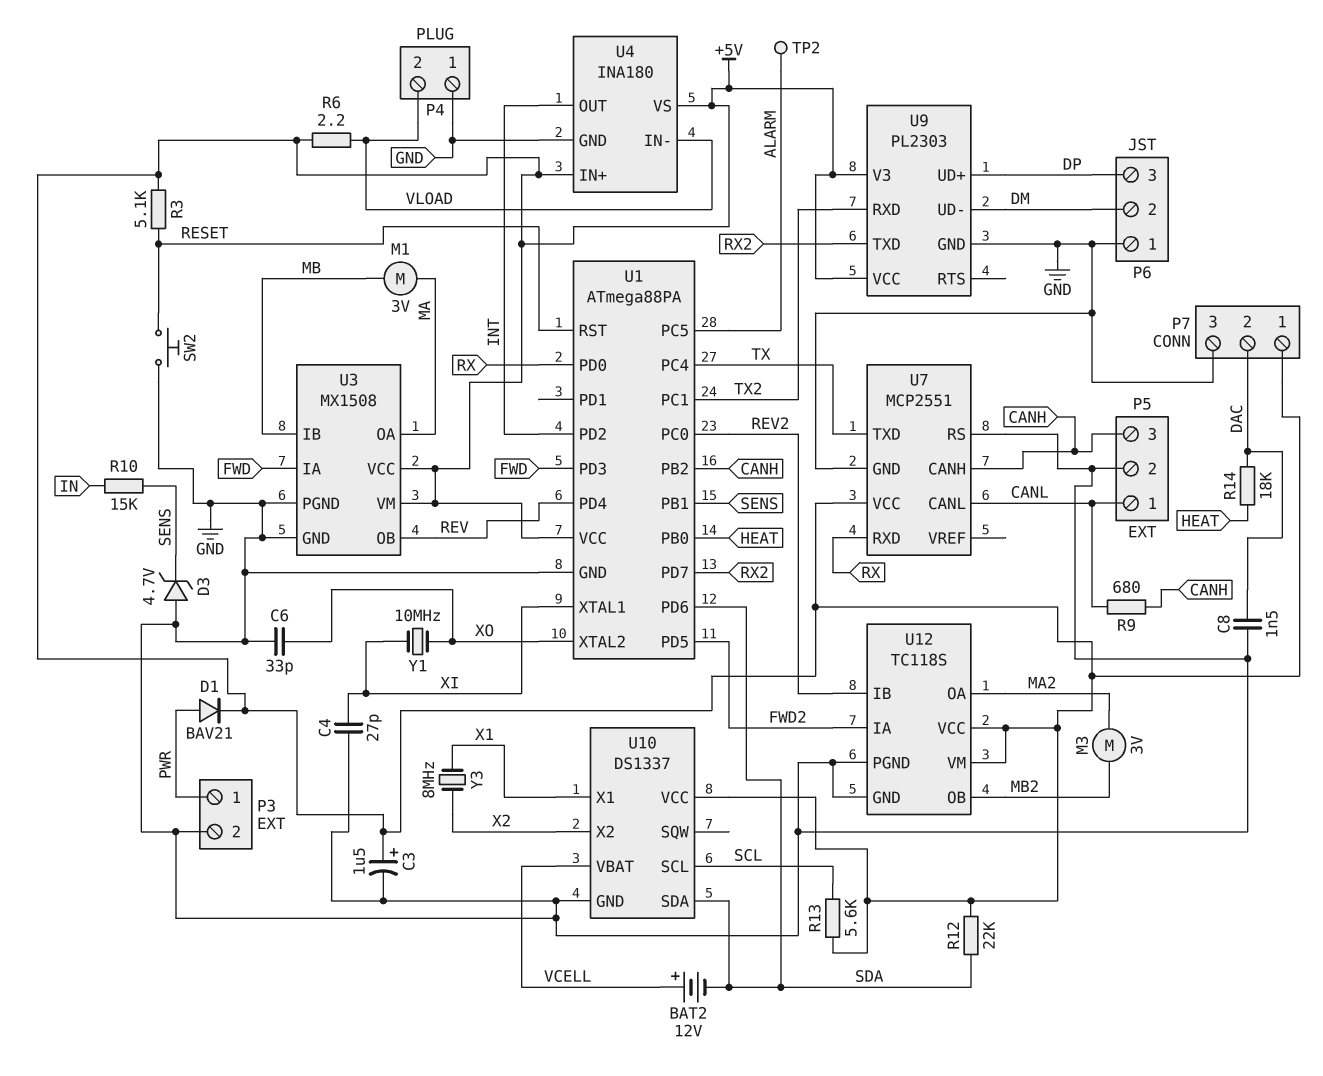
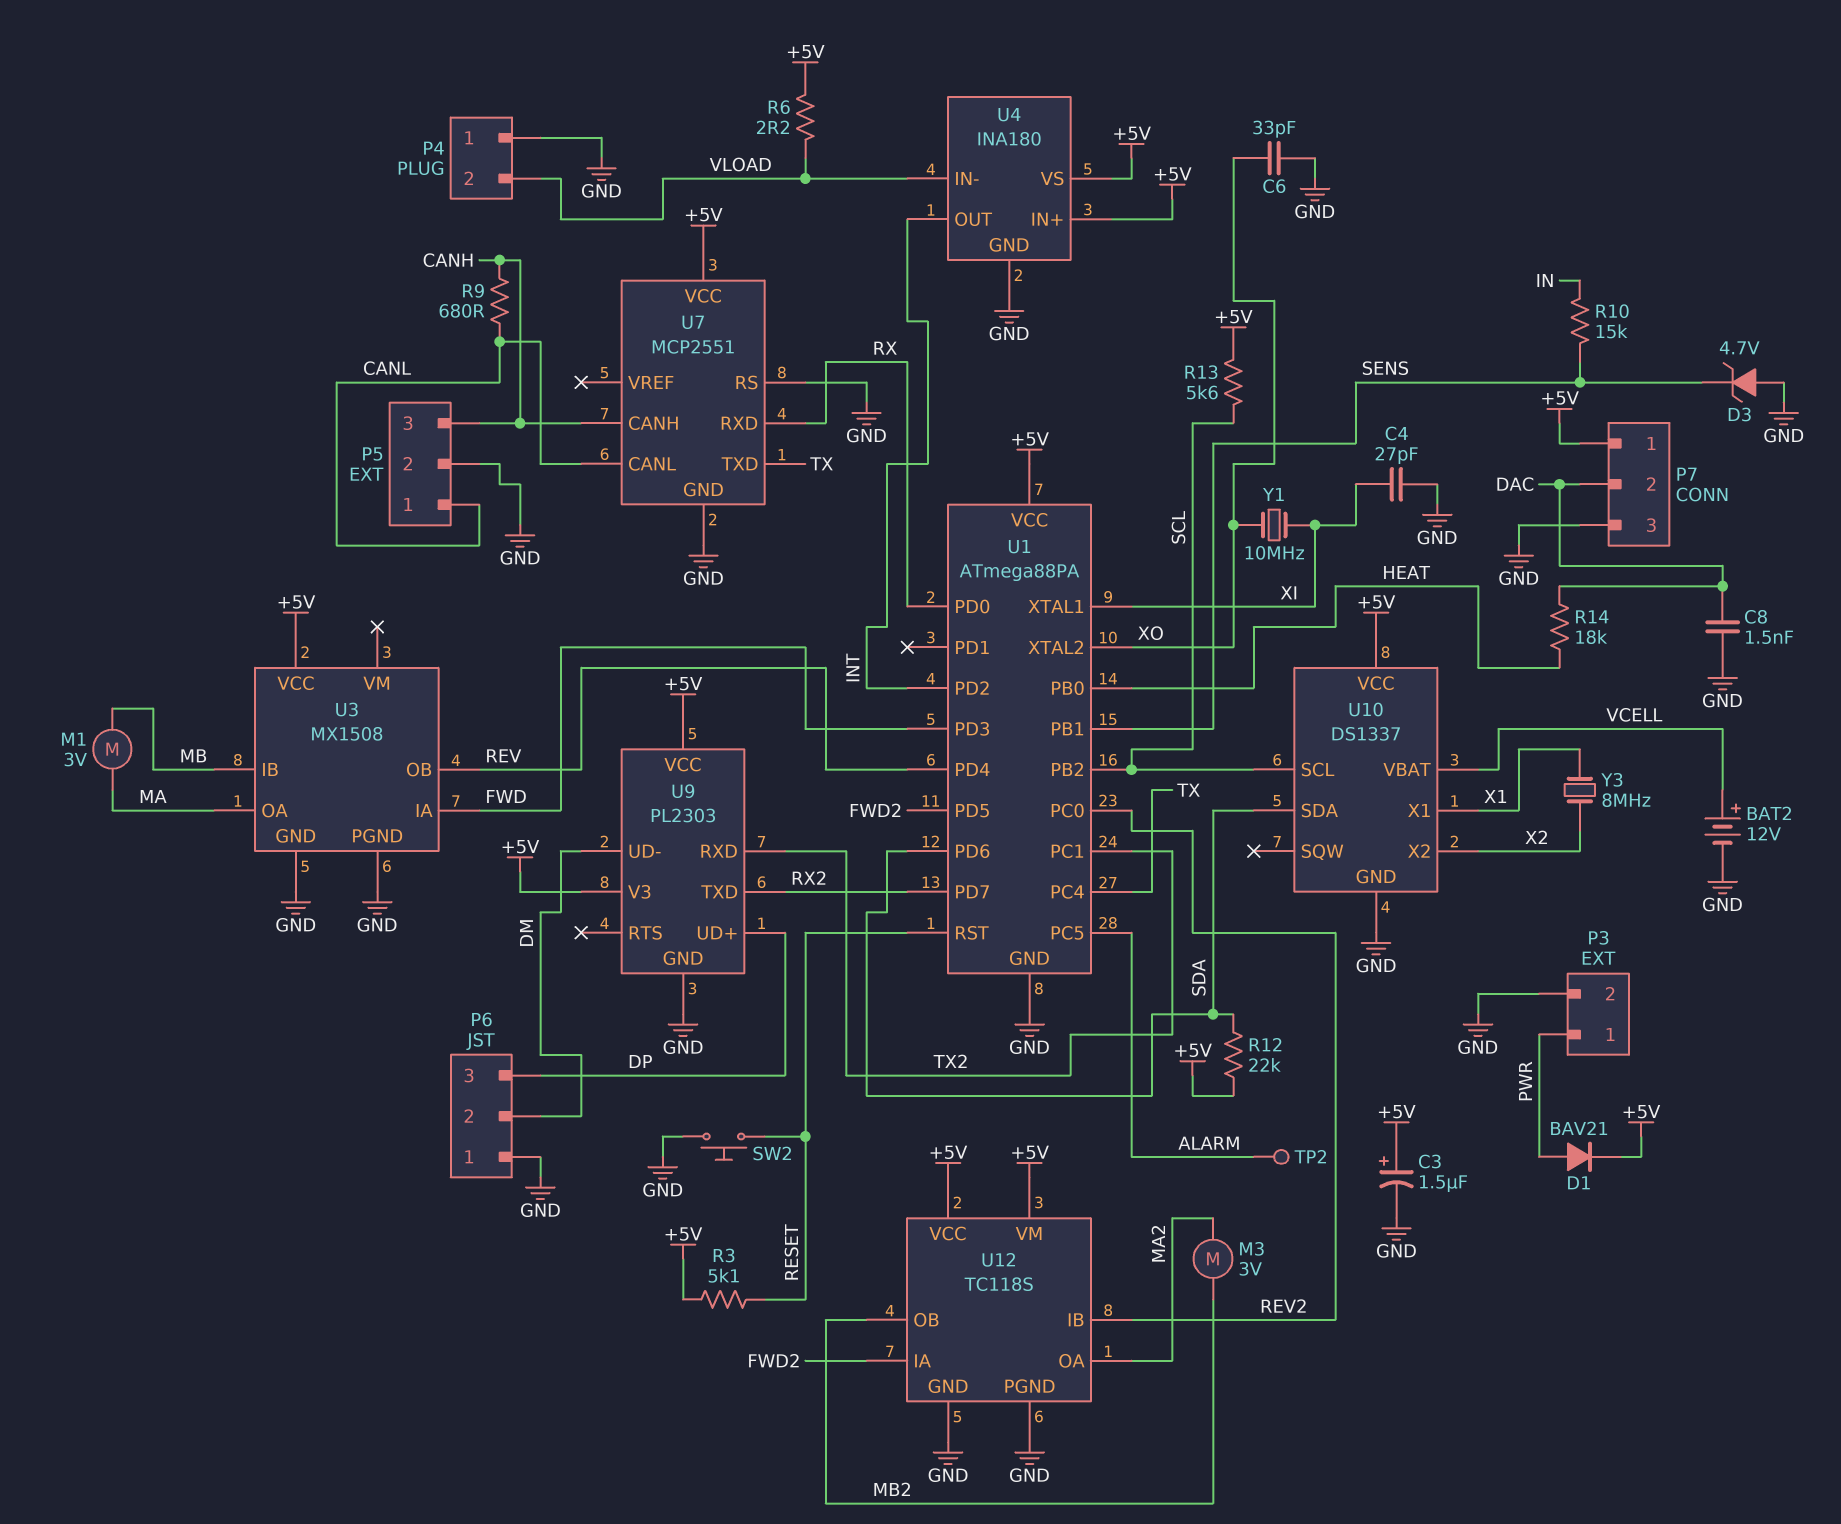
BAT2: 12V (plus VCELL, minus SDA) -> 12V (plus VCELL, minus GND)
U1 pin PB2: CANH -> SCL
U3 pin VM: +5V -> none

